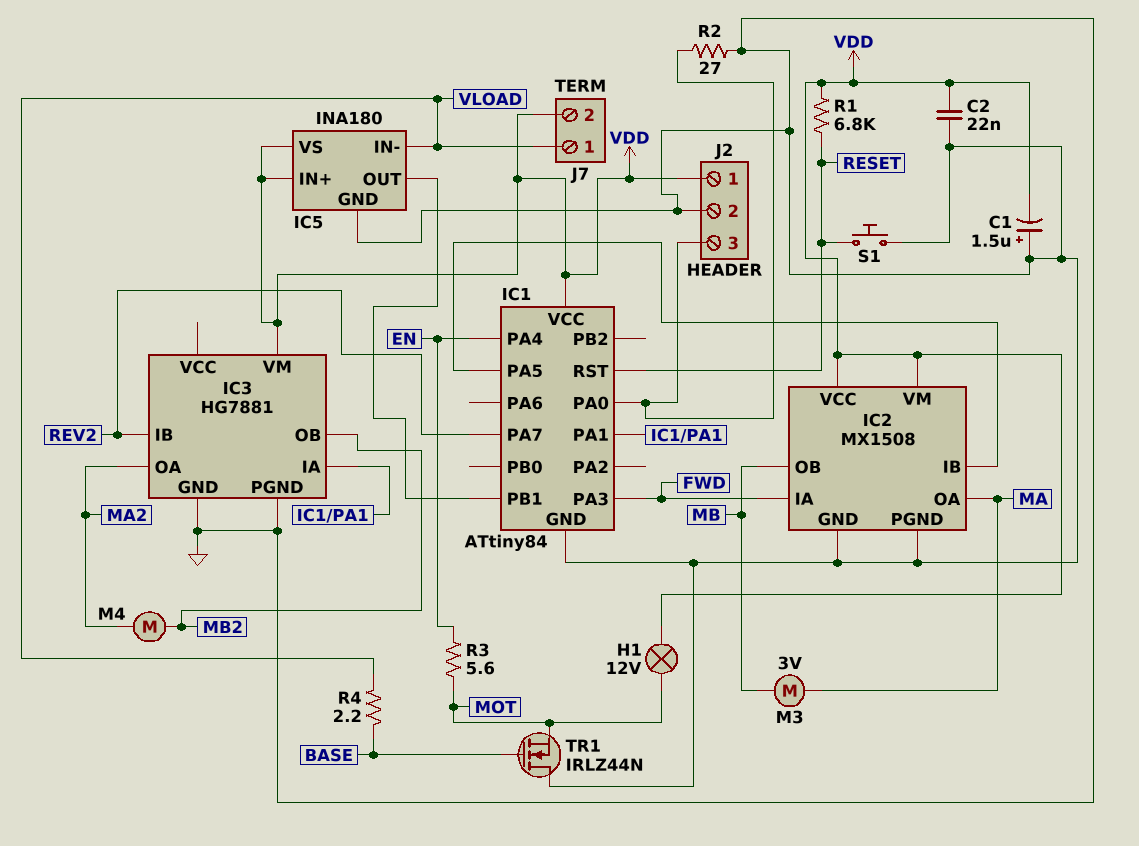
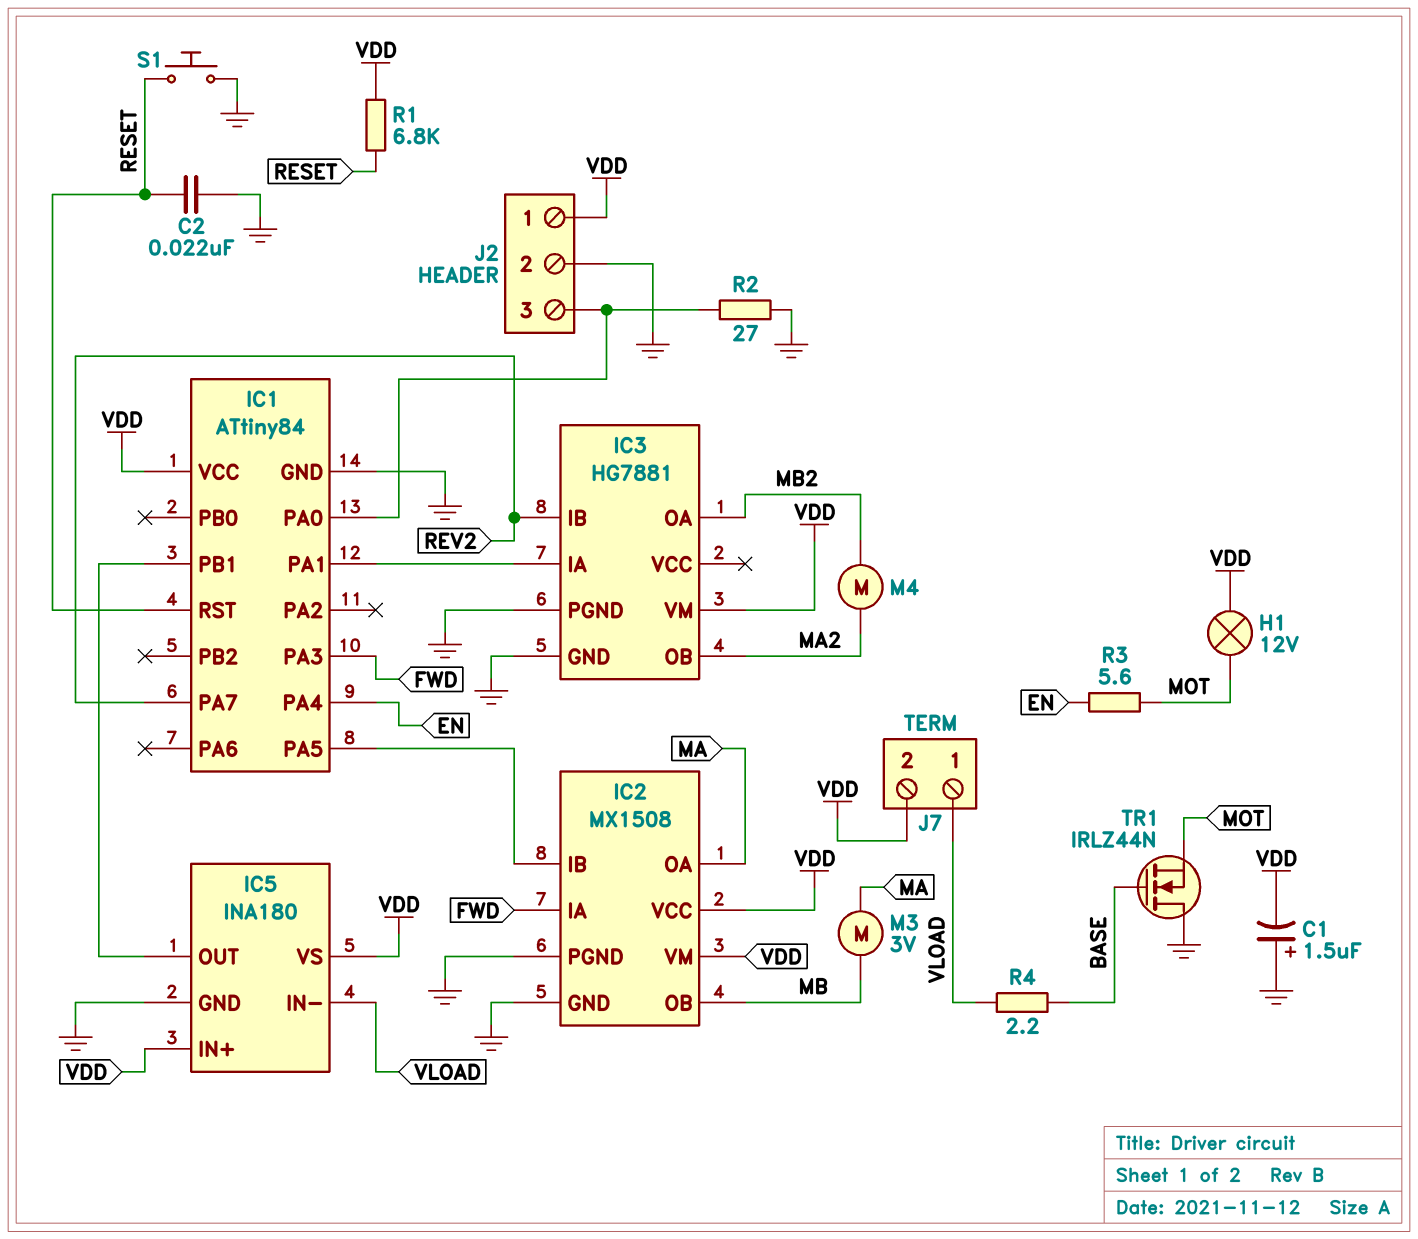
C2: 22nF (GND, VDD) -> 22nF (GND, RESET)
IC3 pin OA: MA2 -> MB2
IC3 pin OB: MB2 -> MA2

